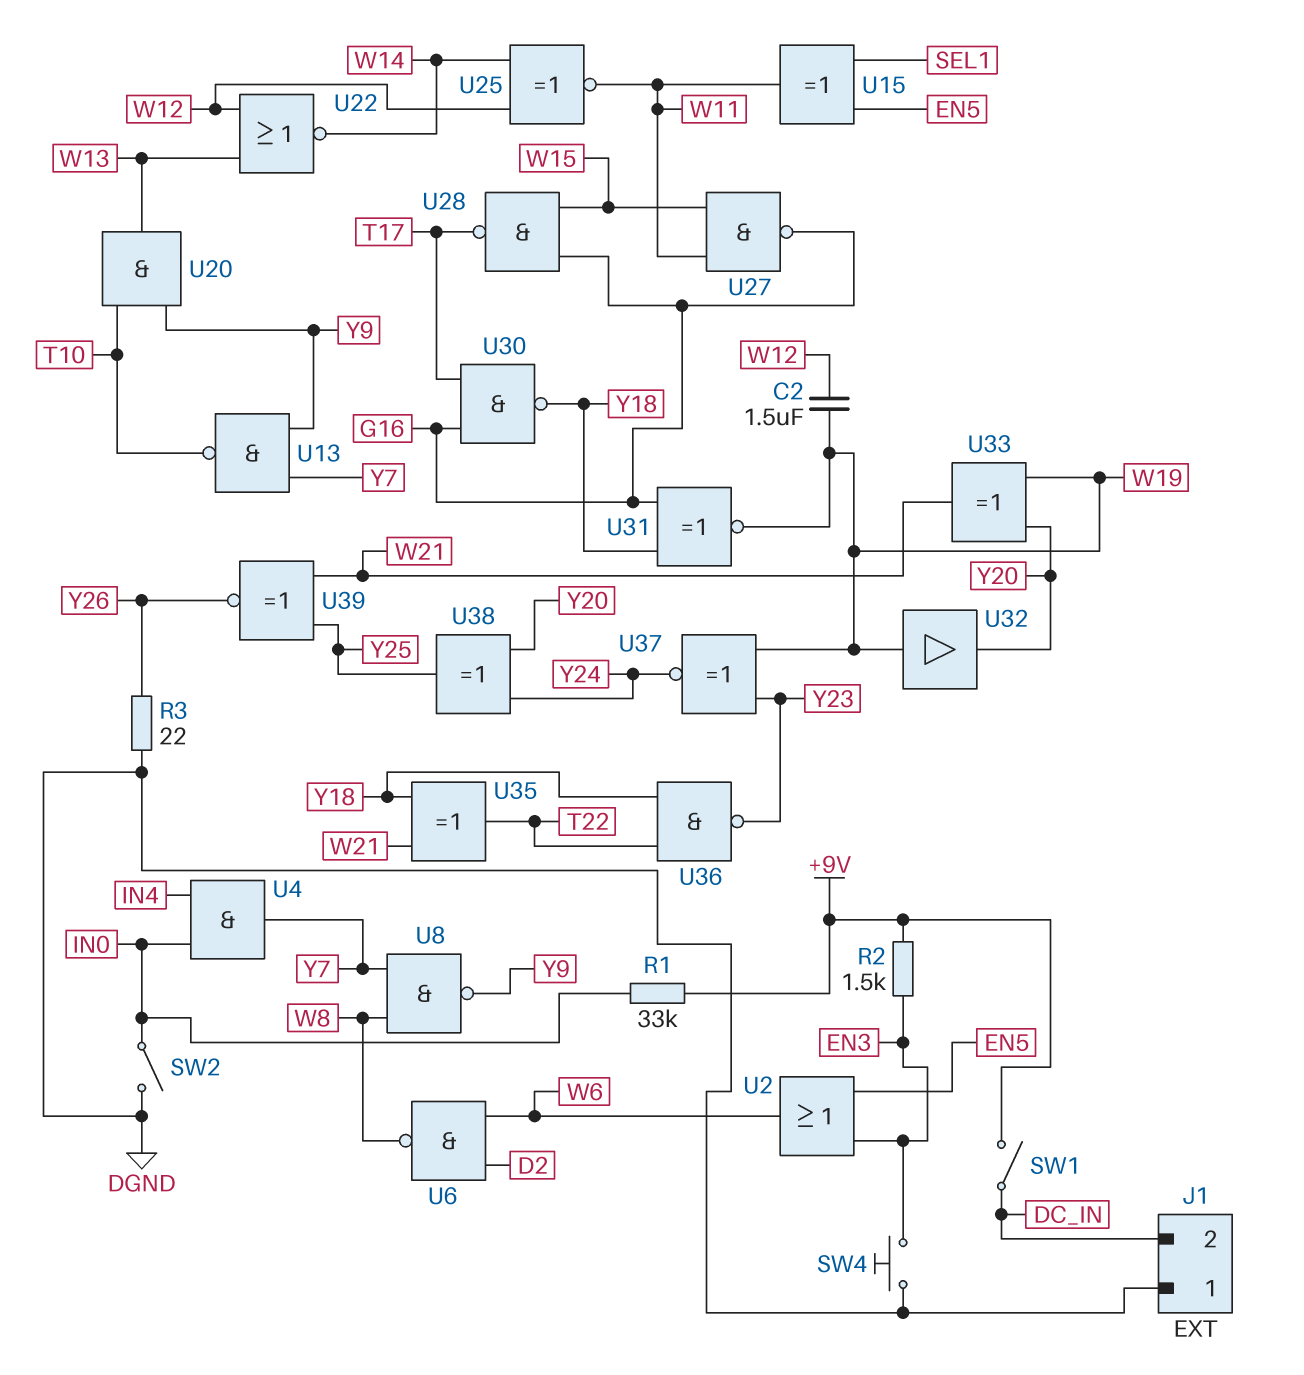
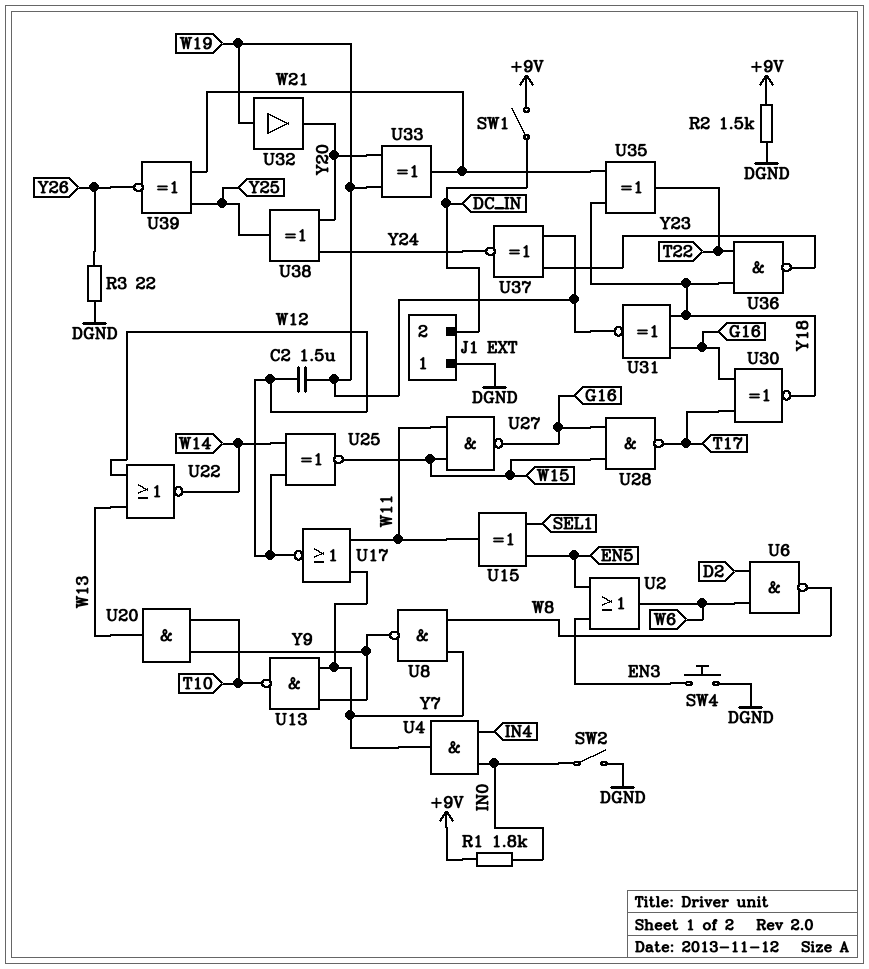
R1: 33k (+9V, IN0) -> 1.8k (+9V, IN0)
R2: 1.5k (+9V, EN3) -> 1.5k (+9V, DGND)
U17: none -> NOR (in W11, in Y7, out W12)
U25: XNOR (in W12, in W14, out W11) -> XNOR (in W12, in W14, out W15)
U30: NAND (in G16, in T17, out Y18) -> XNOR (in G16, in T17, out Y18)

